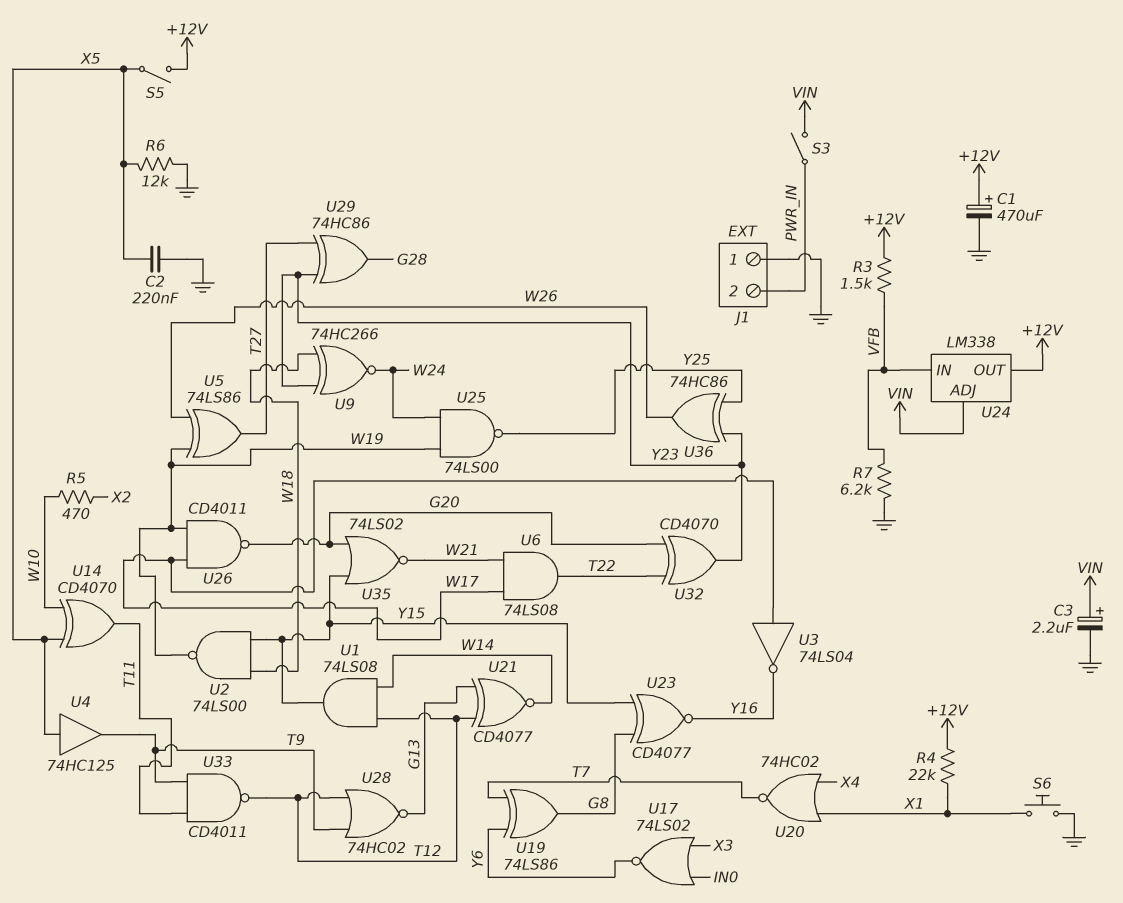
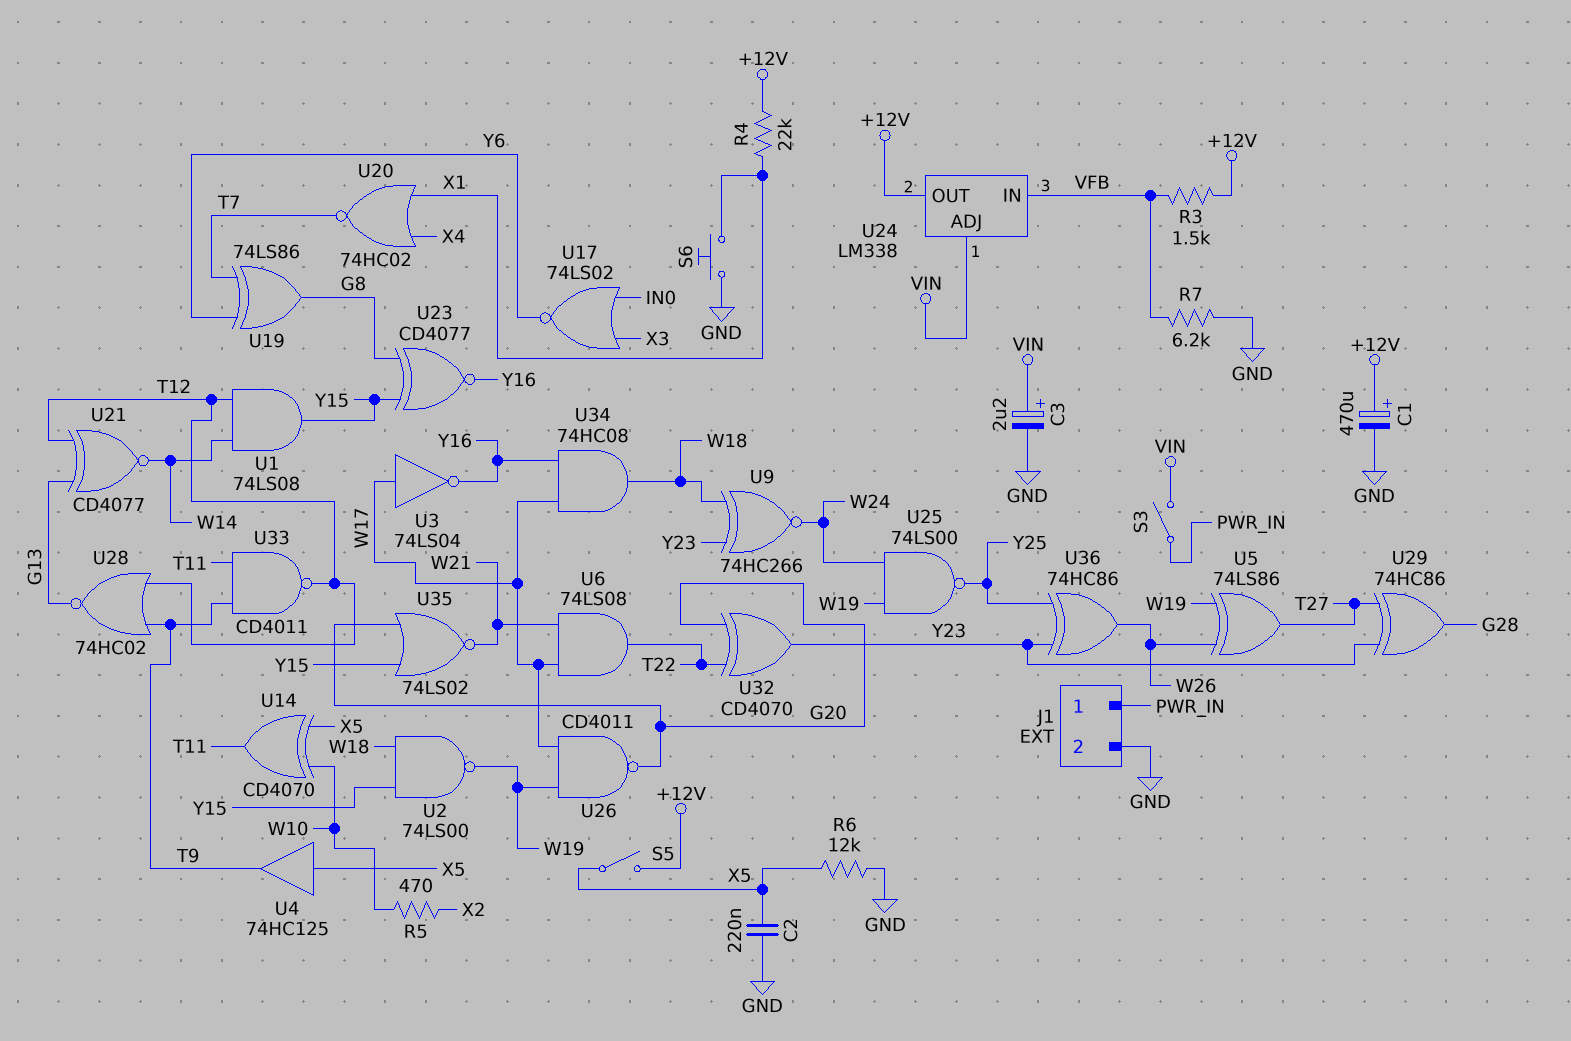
J1 pin 1: GND -> PWR_IN
J1 pin 2: PWR_IN -> GND
U34: none -> AND 74HC08 (in W17, in Y16, out W18)

